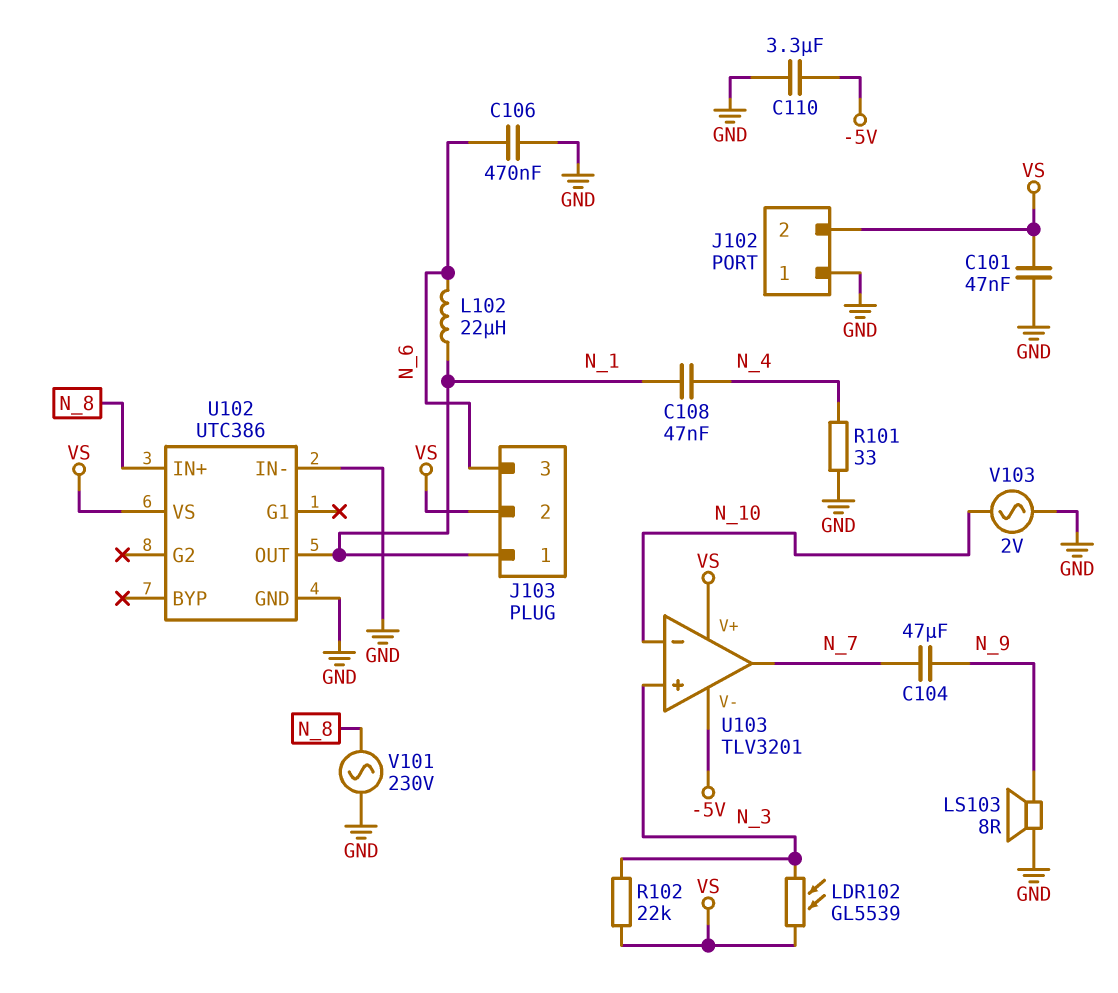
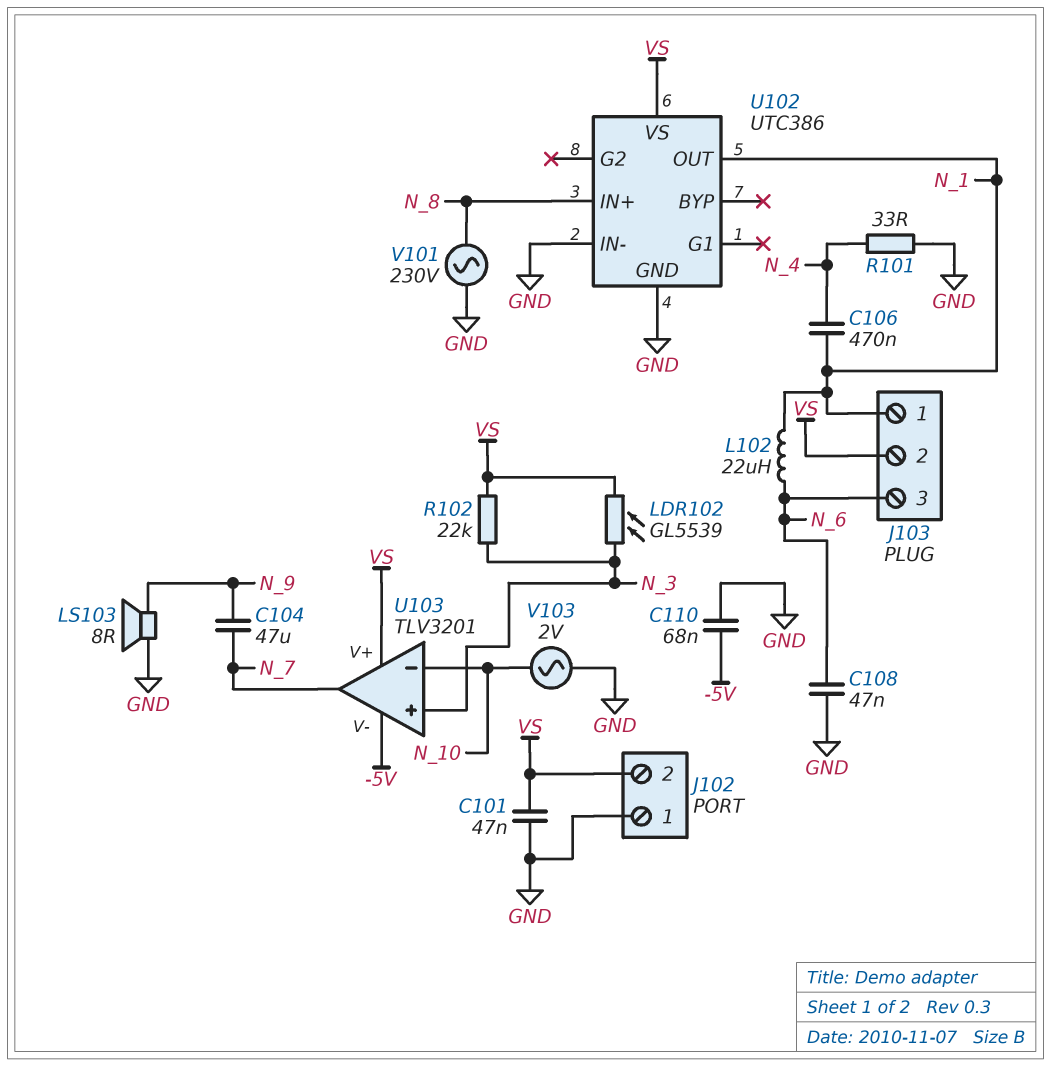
C106: 470nF (GND, N_6) -> 470nF (N_1, N_4)
C108: 47nF (N_1, N_4) -> 47nF (GND, N_6)
C110: 3.3uF (-5V, GND) -> 68nF (-5V, GND)

